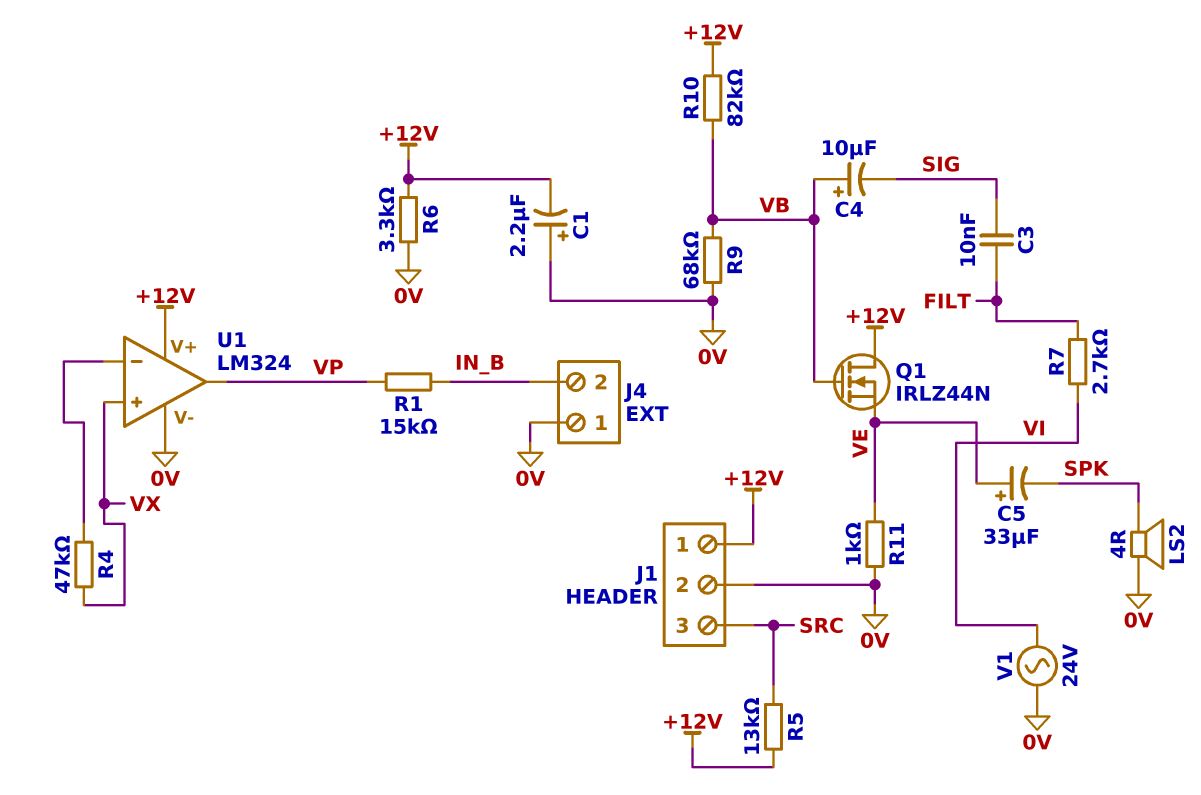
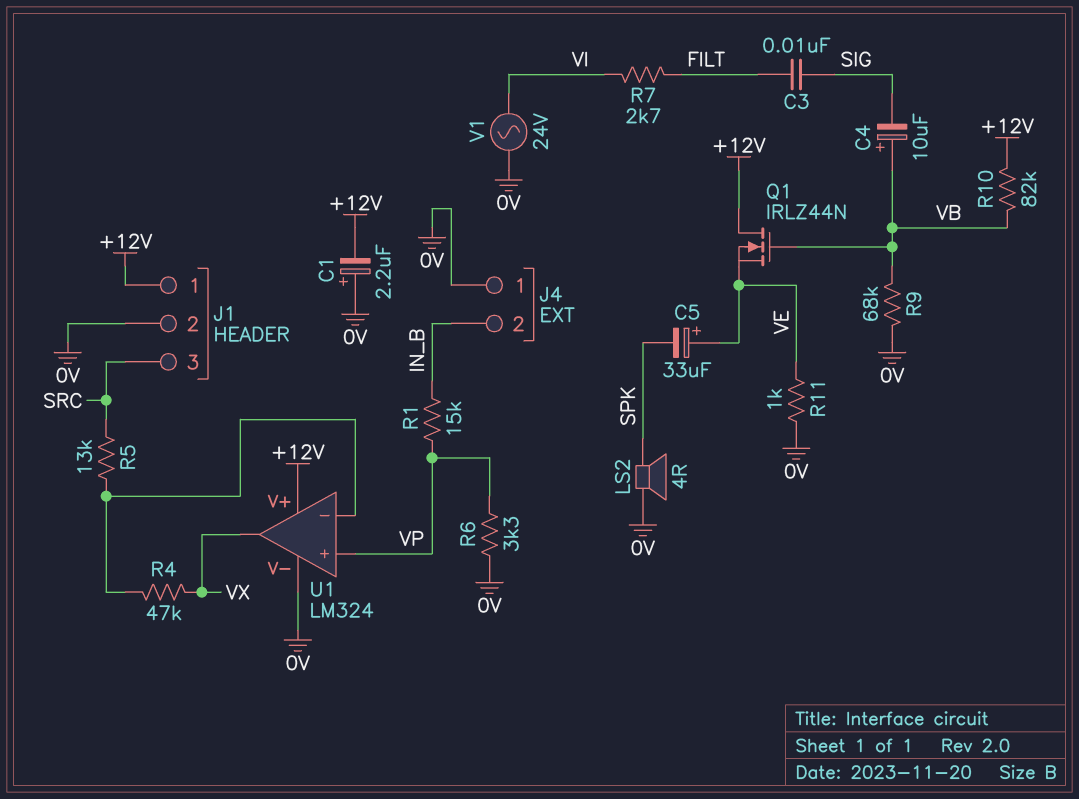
R5: 13k (+12V, SRC) -> 13k (SRC, U1/in-)
R6: 3.3k (+12V, 0V) -> 3.3k (0V, VP)
U1 pin in+: VX -> VP
U1 pin out: VP -> VX

